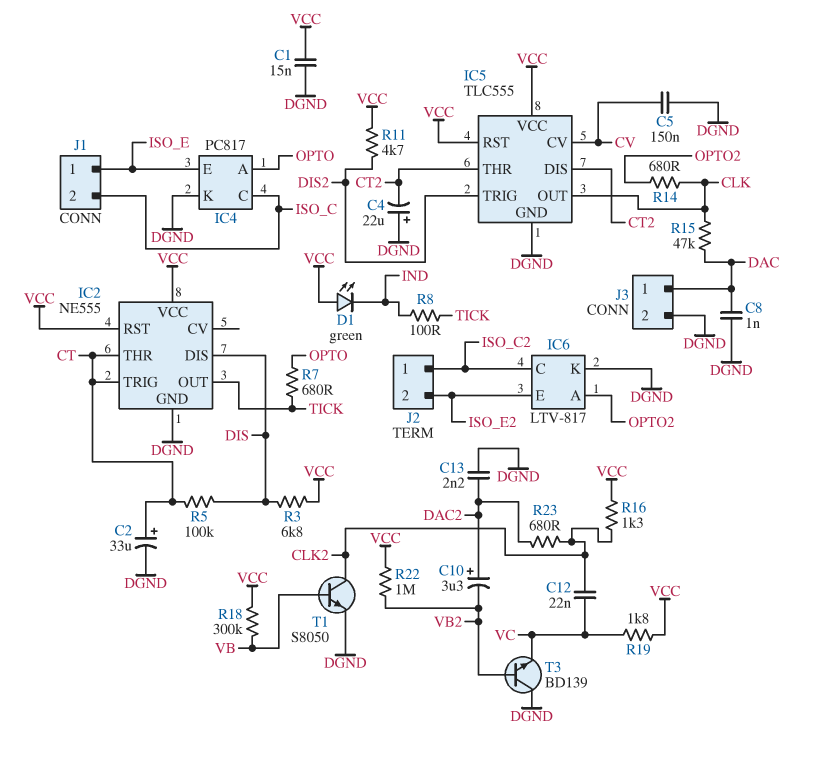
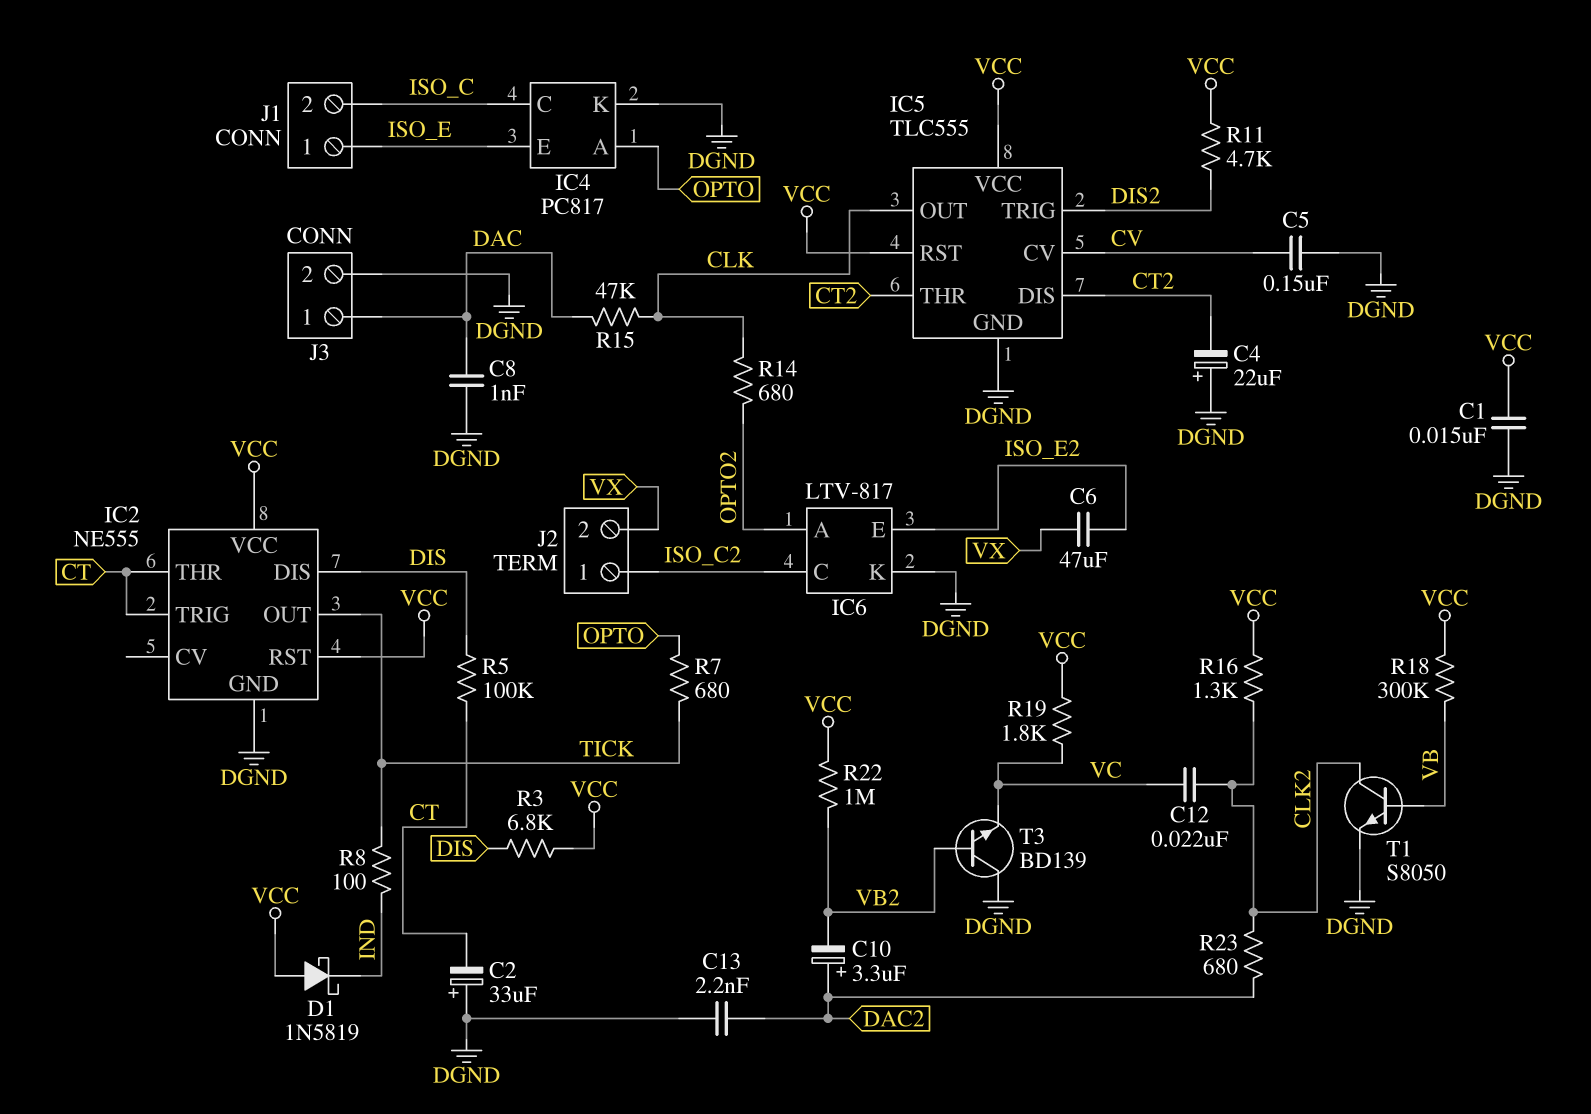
C2: 33uF (plus CT, minus DGND) -> 33uF (plus DGND, minus CT)
C6: none -> 47uF (ISO_E2, VX)
D1: LED green (A VCC, K IND) -> schottky 1N5819 (A VCC, K IND)
J2 pin 2: ISO_E2 -> VX

